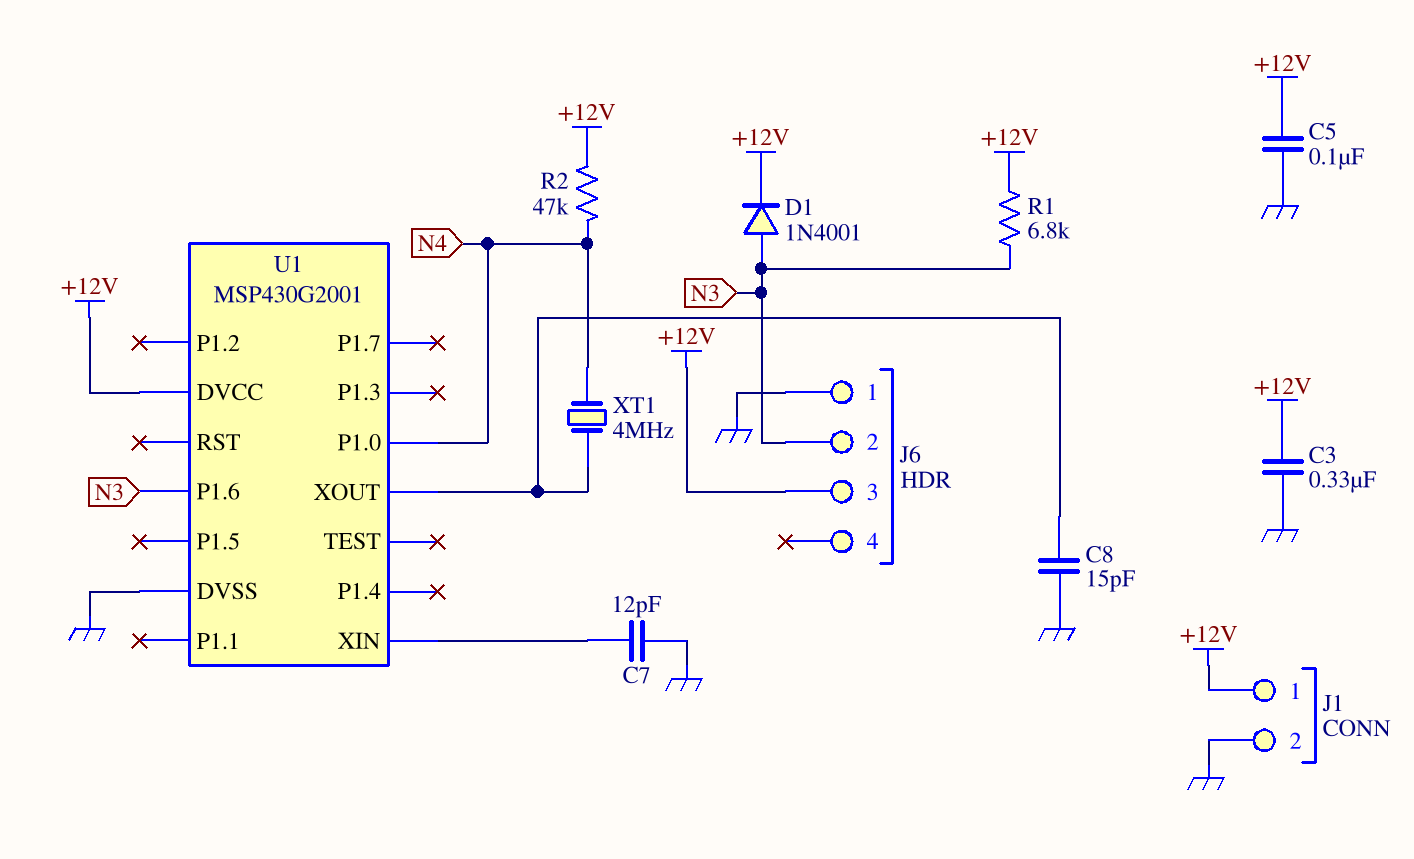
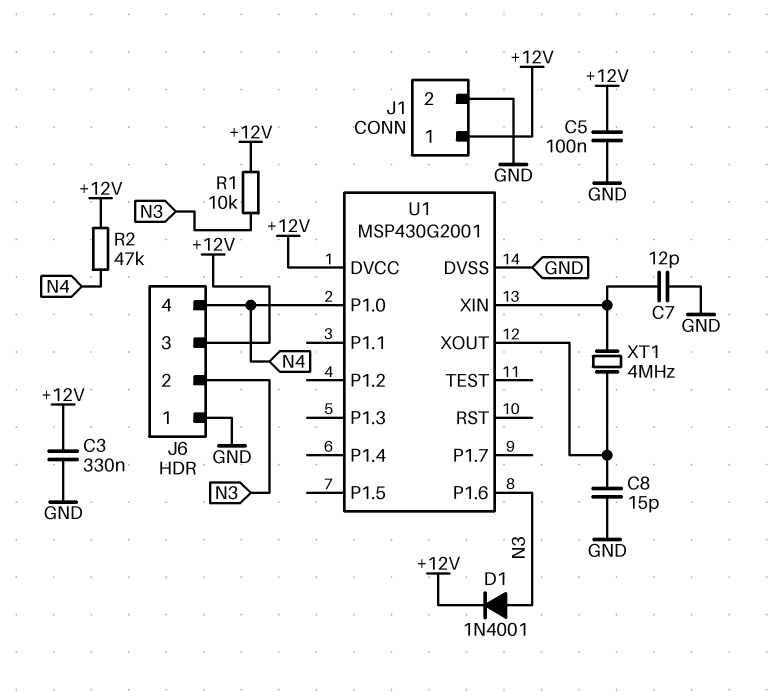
J6 pin 4: none -> N4
R1: 6.8k (+12V, N3) -> 10k (+12V, N3)
XT1: 4MHz (N4, U1/XOUT) -> 4MHz (U1/XIN, U1/XOUT)

